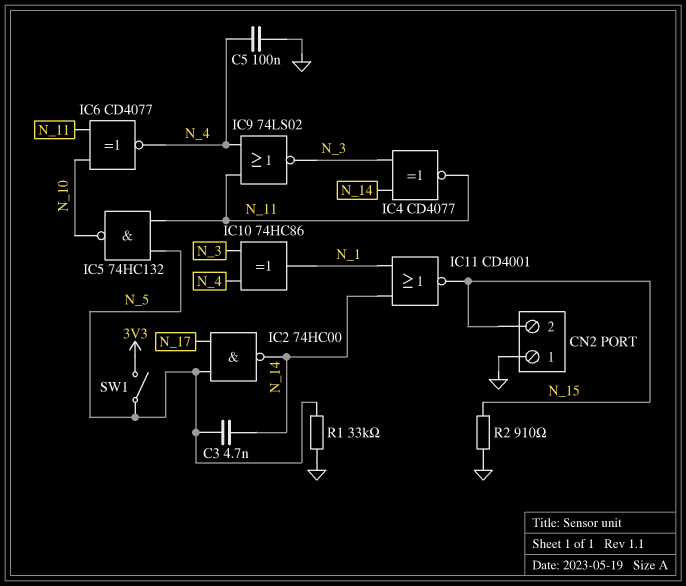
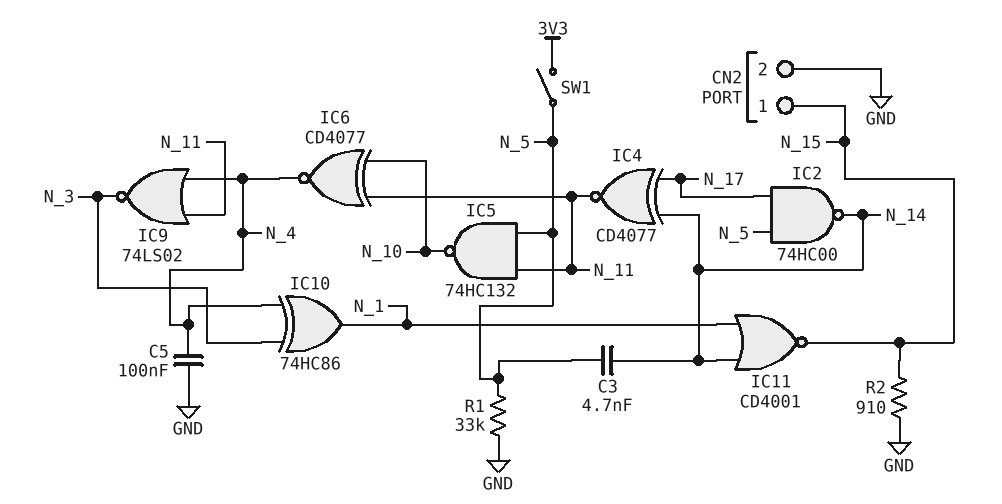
CN2 pin 1: GND -> N_15
CN2 pin 2: N_15 -> GND
IC4: XNOR CD4077 (in N_3, in N_14, out N_11) -> XNOR CD4077 (in N_14, in N_17, out N_11)

